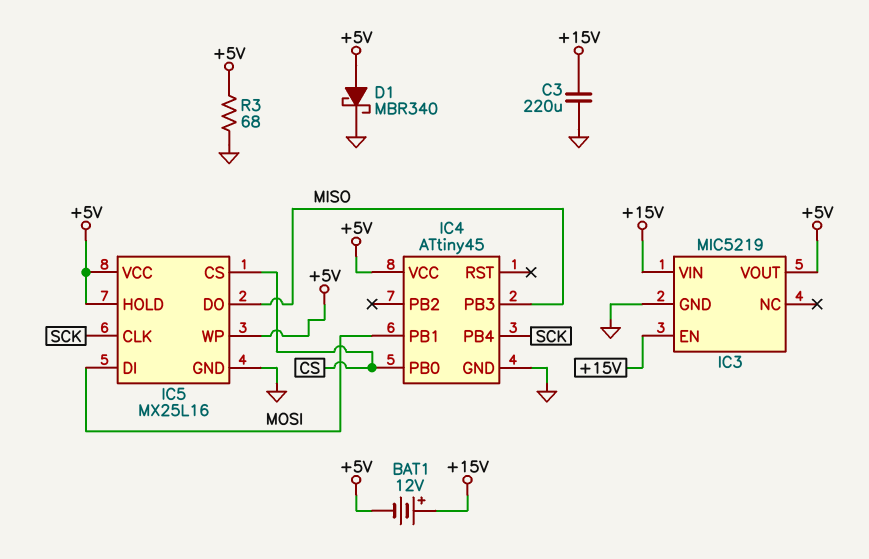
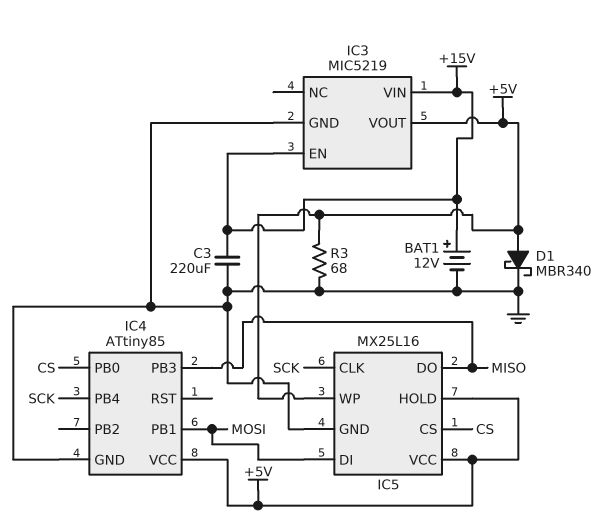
BAT1: 12V (plus +15V, minus +5V) -> 12V (plus +15V, minus GND)
IC4: ATtiny45 -> ATtiny85

